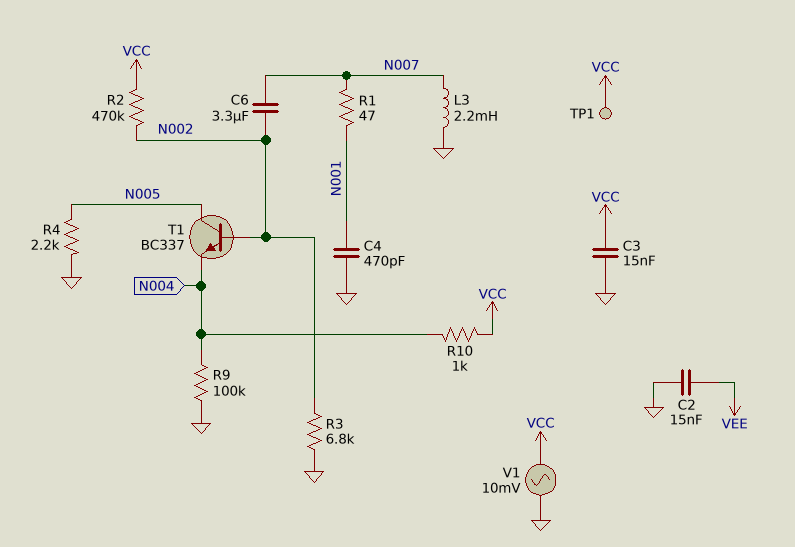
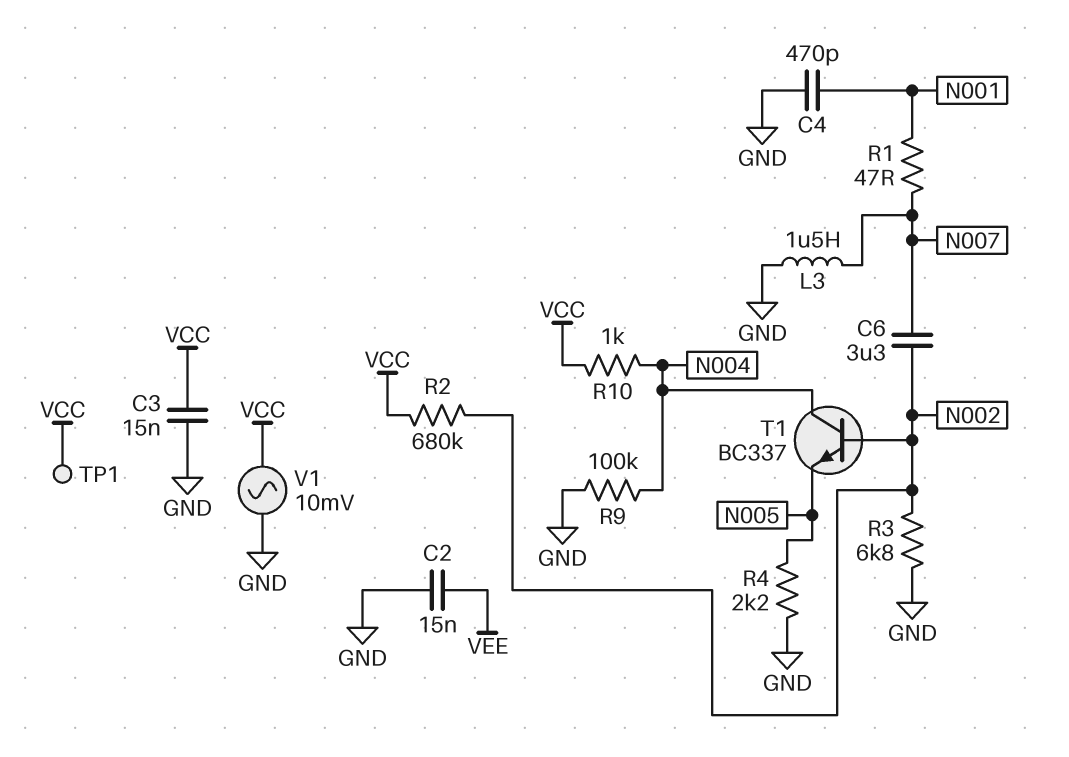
L3: 2.2mH (GND, N007) -> 1.5uH (GND, N007)
R2: 470k (N002, VCC) -> 680k (N002, VCC)
T1: NPN BC337 (B N002, C N005, E N004) -> NPN BC337 (B N002, C N004, E N005)

